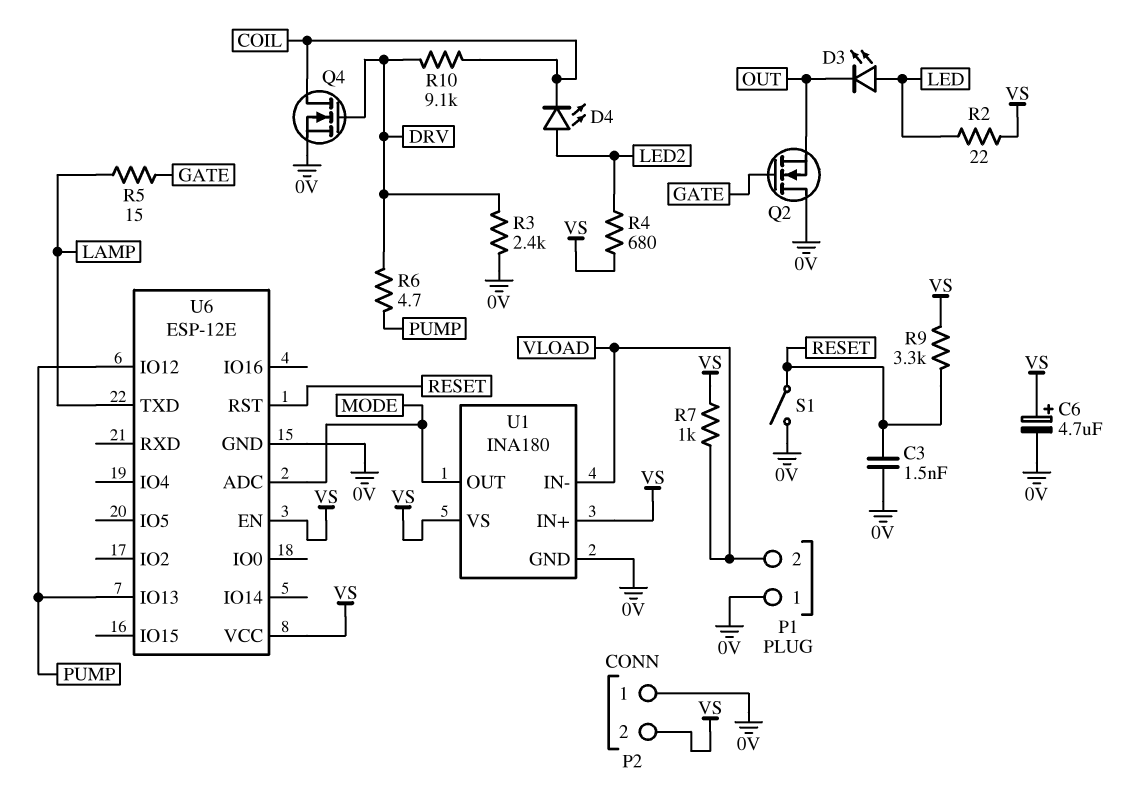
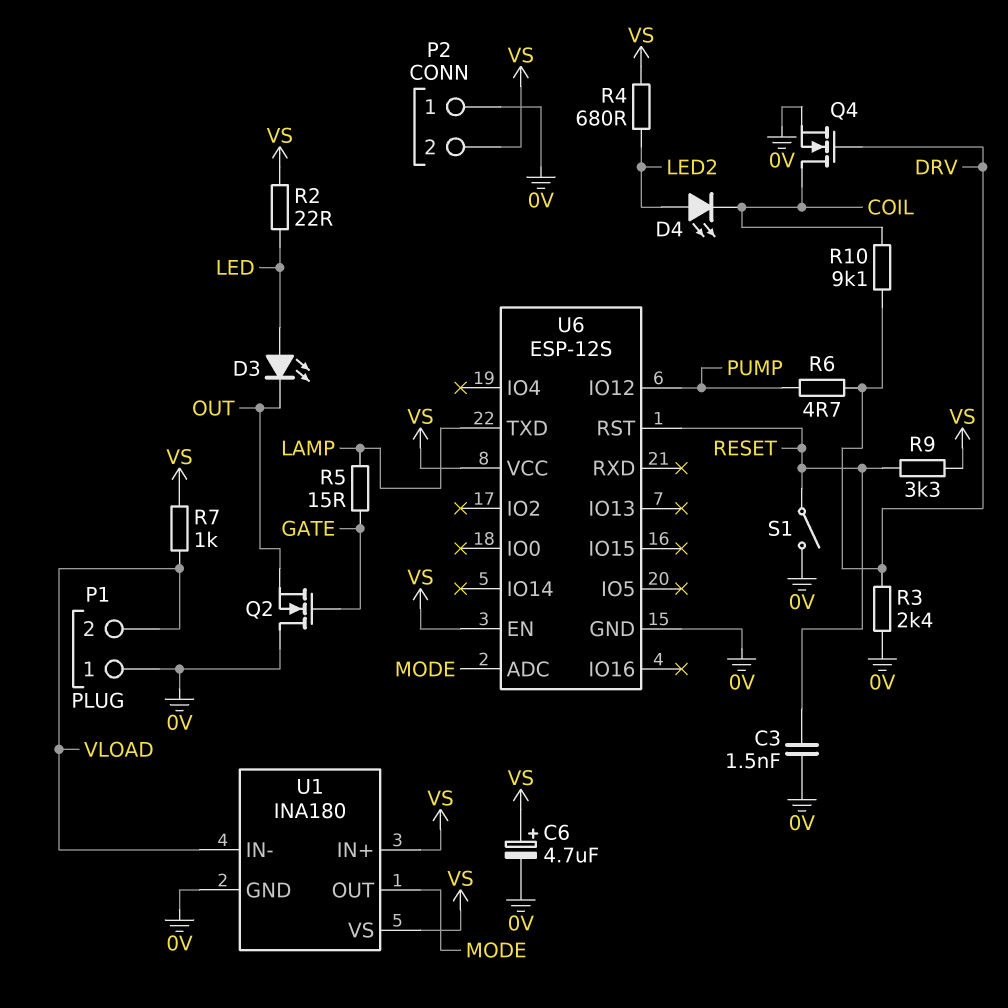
U6: ESP-12E -> ESP-12S
U6 pin IO13: PUMP -> none

